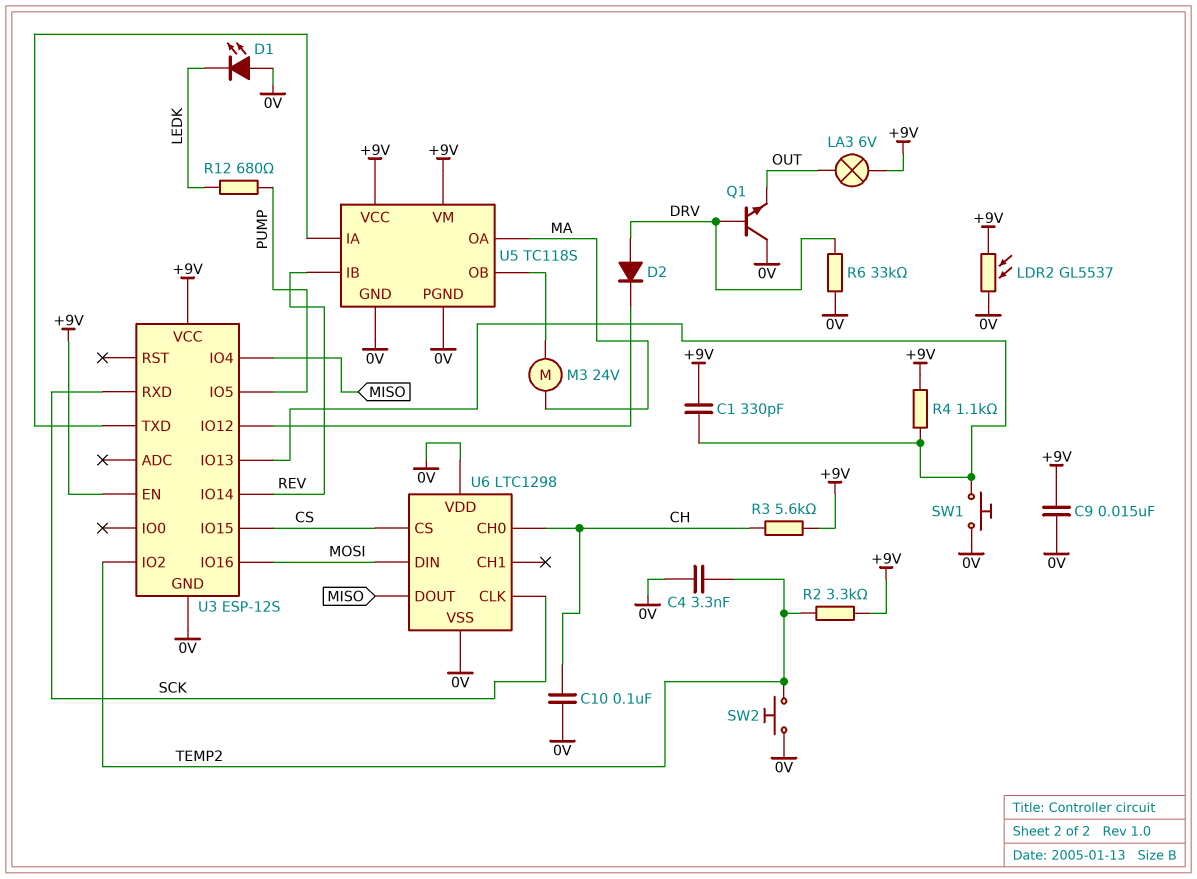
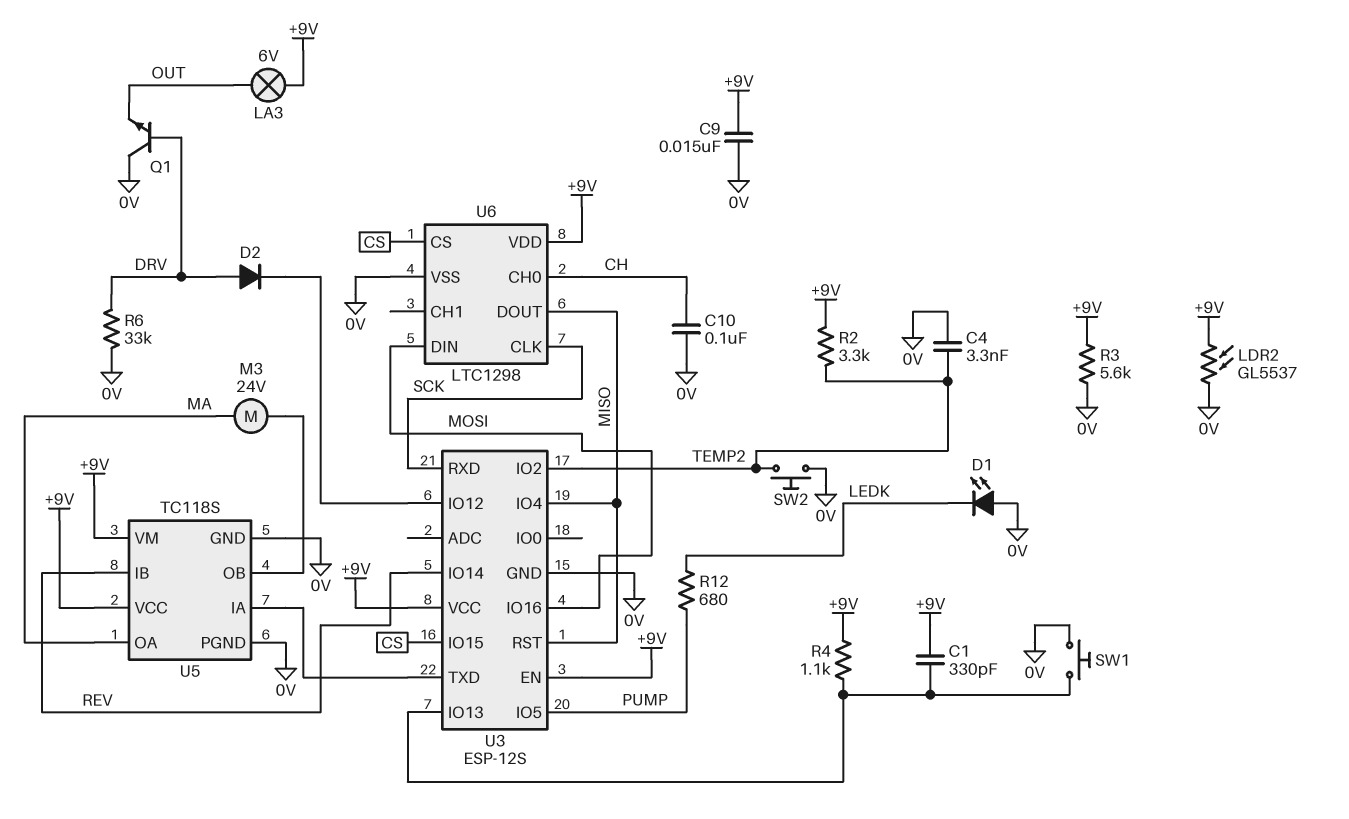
R3: 5.6k (+9V, CH) -> 5.6k (+9V, 0V)
U3 pin RST: none -> MISO
U6 pin VDD: 0V -> +9V

